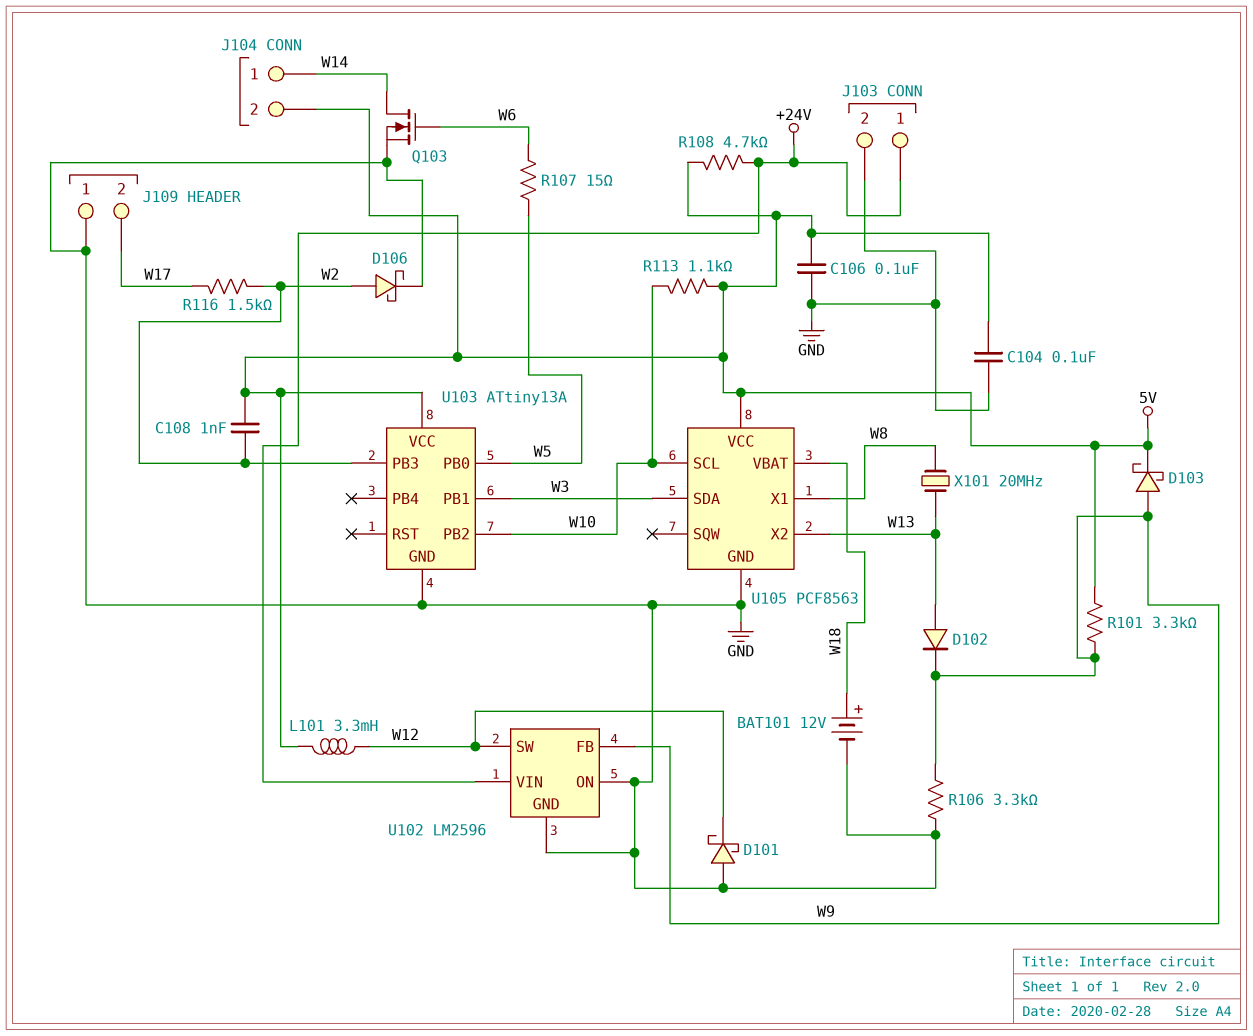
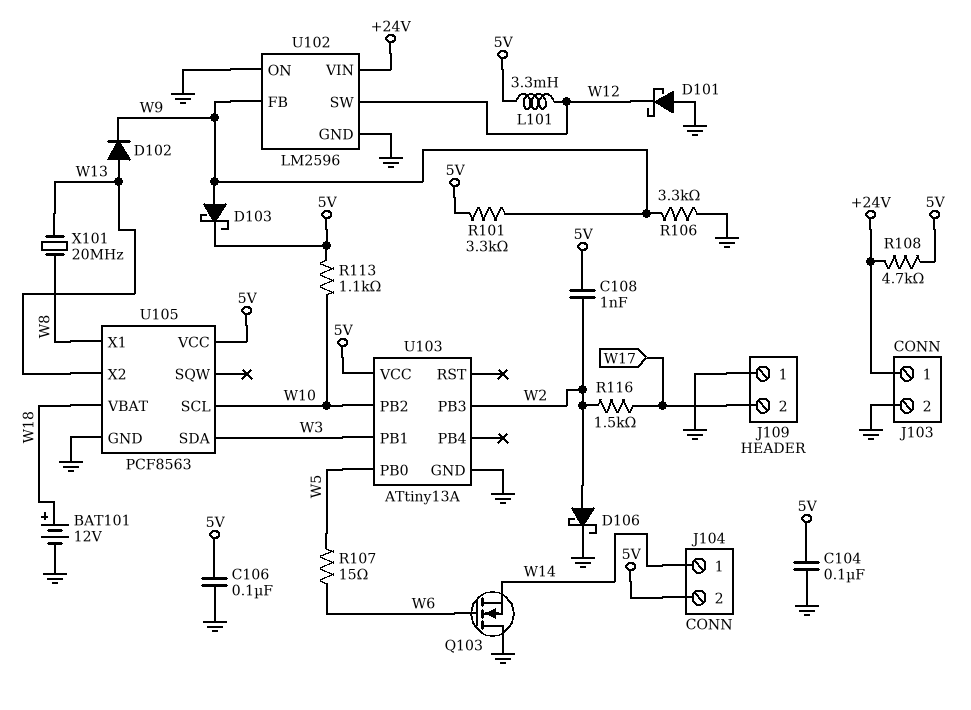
Q103: NMOS (G W6, D W14, S GND) -> NMOS (G W6, D GND, S W14)

